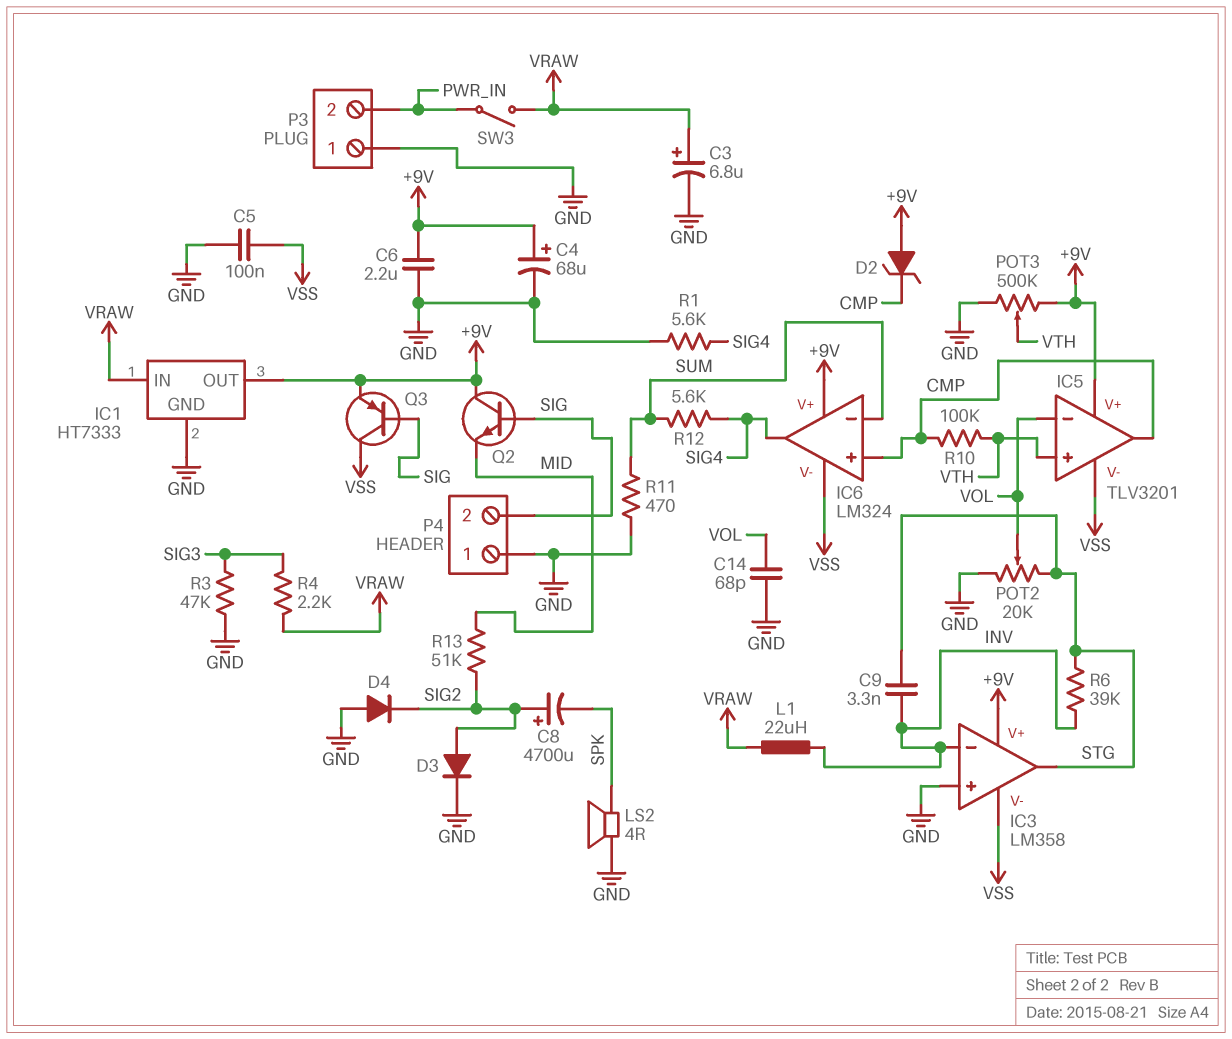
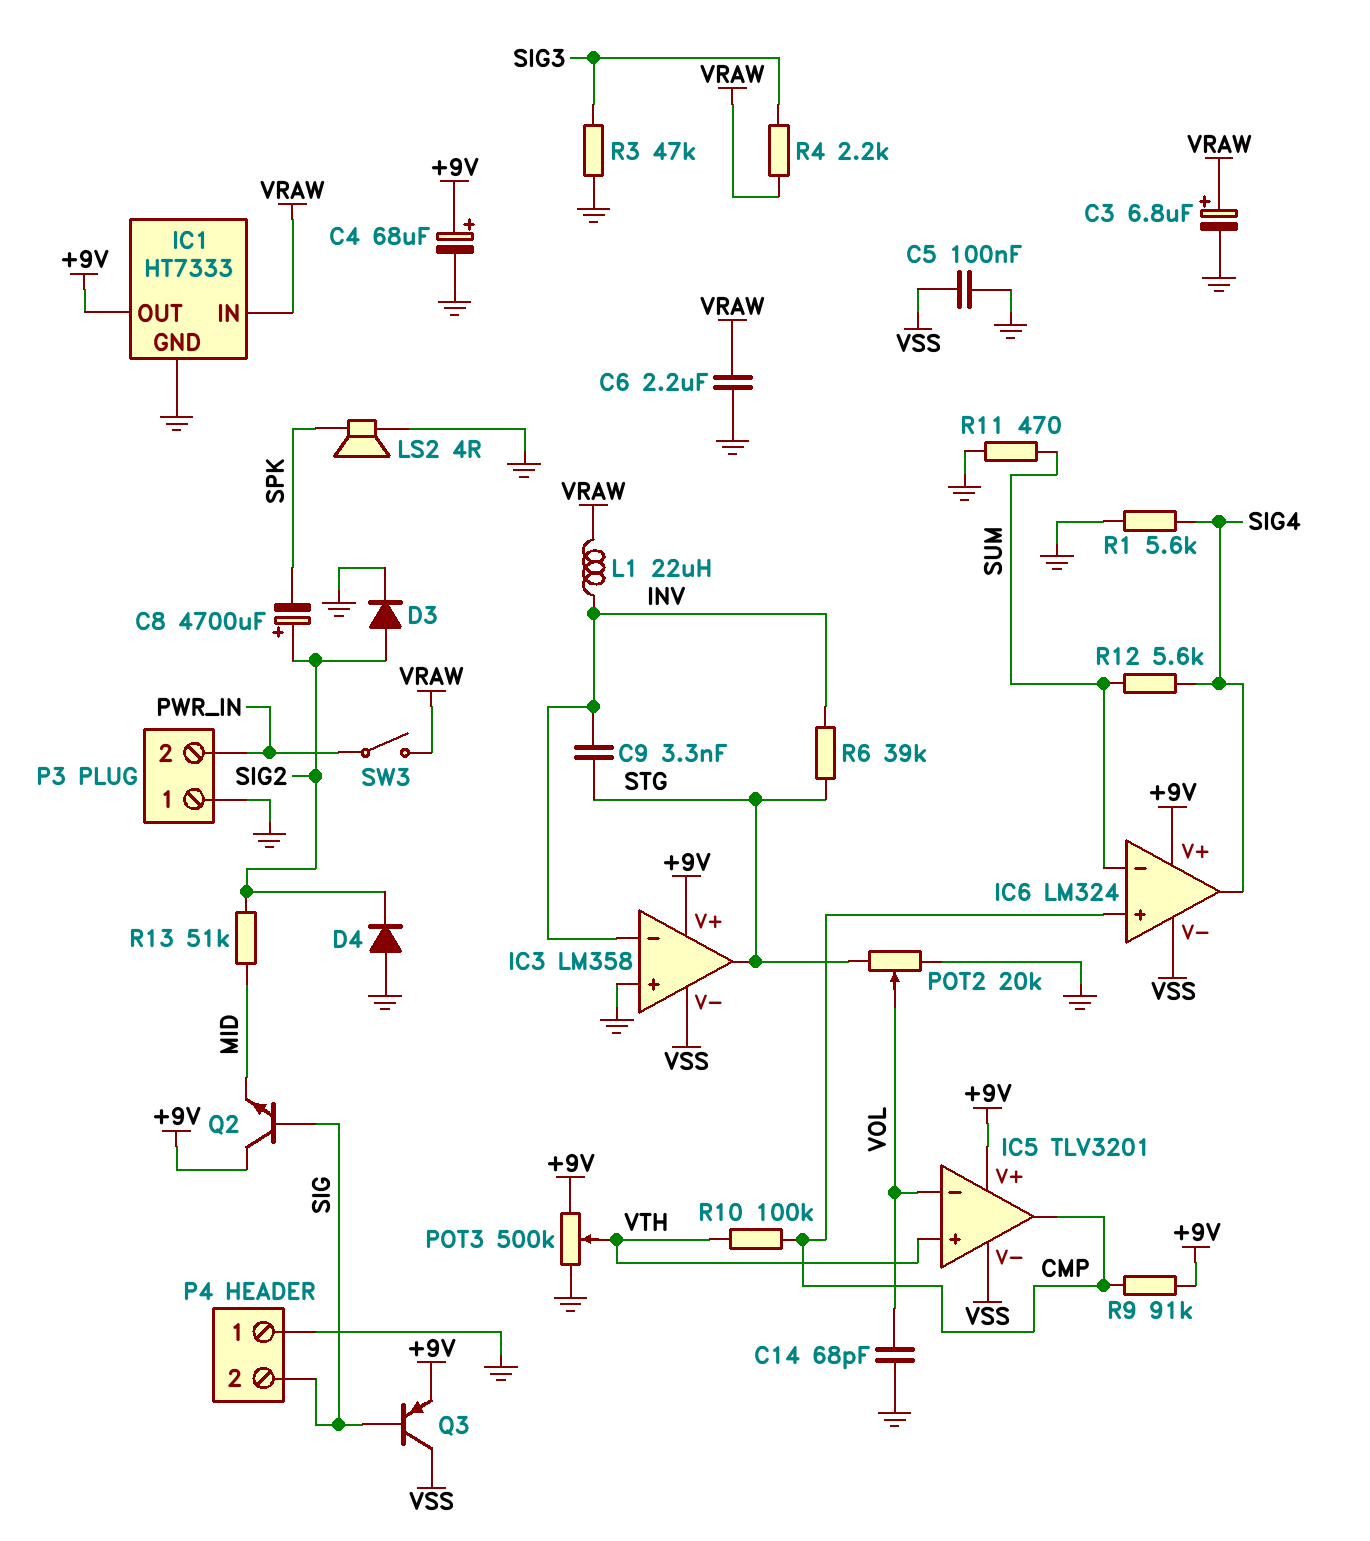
C6: 2.2uF (+9V, GND) -> 2.2uF (GND, VRAW)
D2: zener (A +9V, K CMP) -> none
R9: none -> 91k (+9V, CMP)

